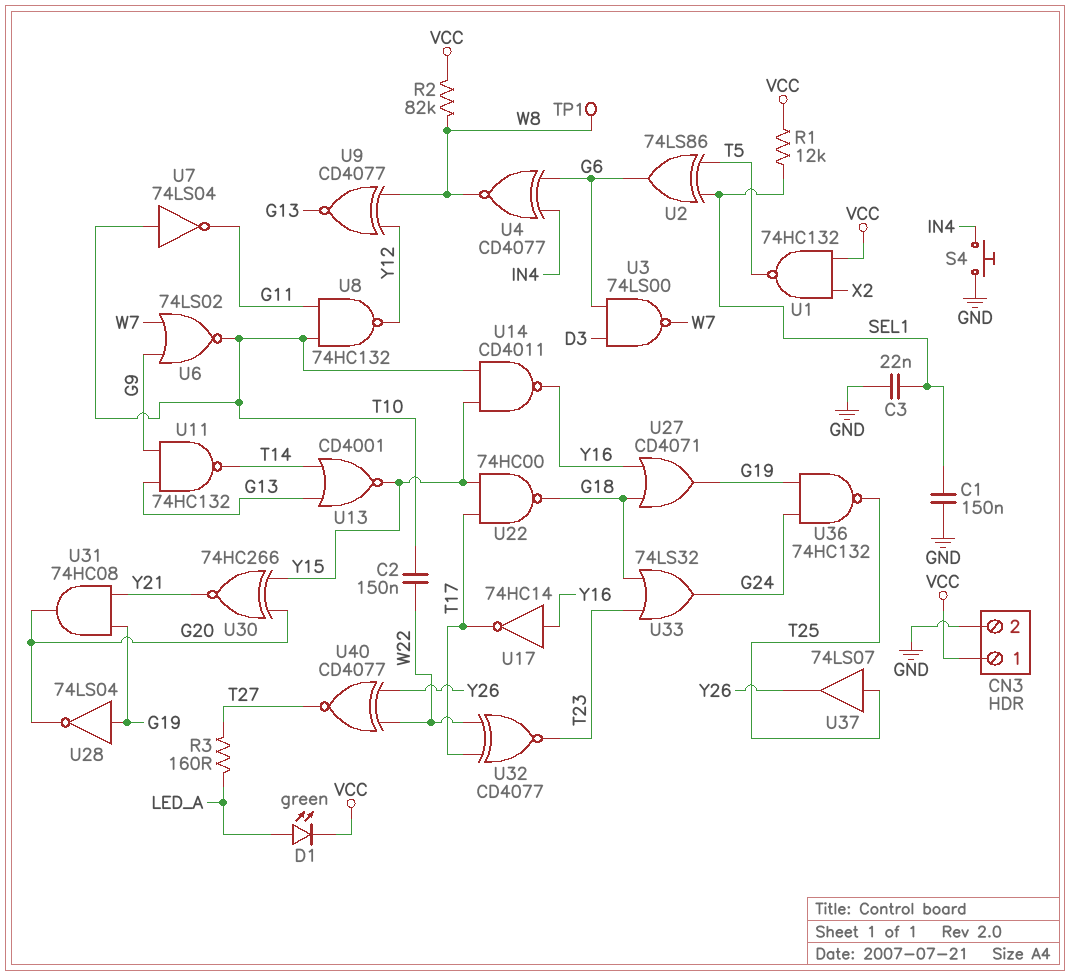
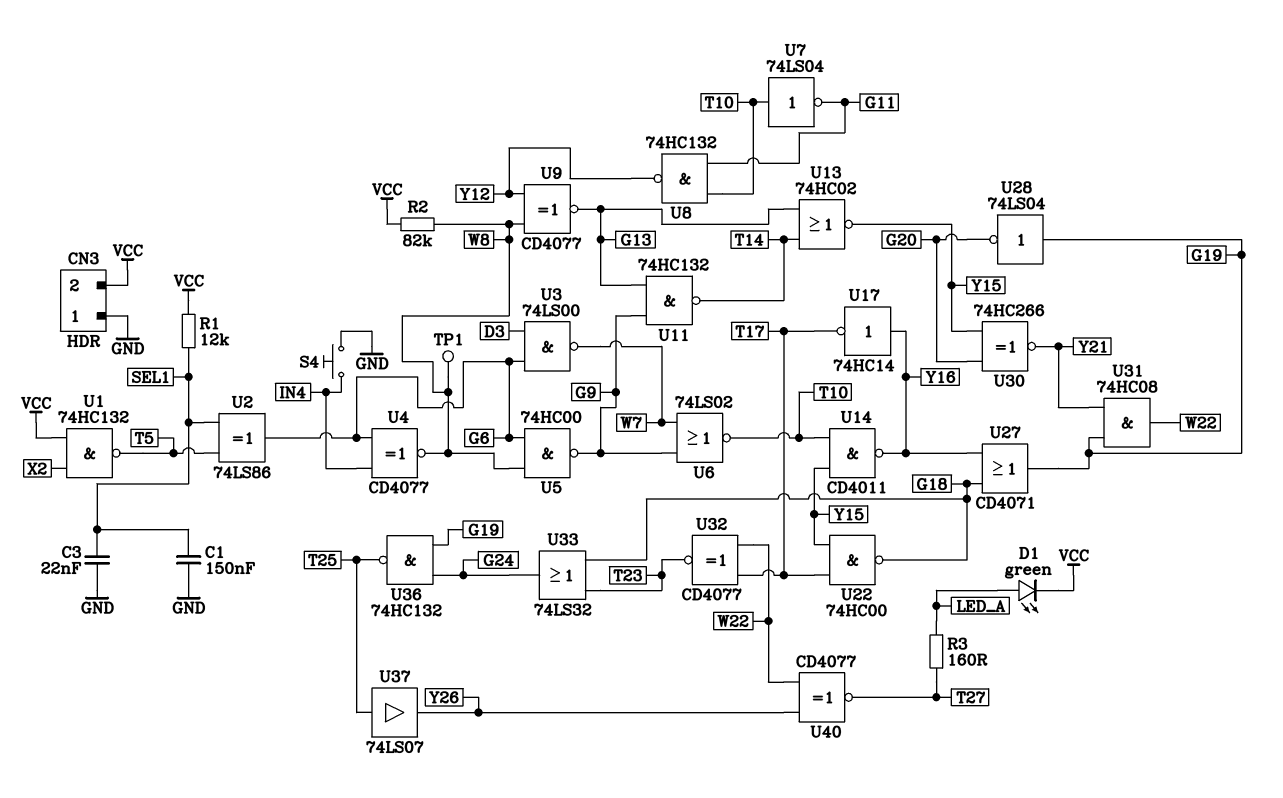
C2: 150nF (T10, W22) -> none
CN3 pin 1: VCC -> GND
CN3 pin 2: GND -> VCC
U5: none -> NAND 74HC00 (in G6, in W8, out G9)
U13: NOR CD4001 (in G13, in T14, out Y15) -> NOR 74HC02 (in G13, in T14, out Y15)
U31: AND 74HC08 (in G19, in Y21, out G20) -> AND 74HC08 (in G19, in Y21, out W22)

